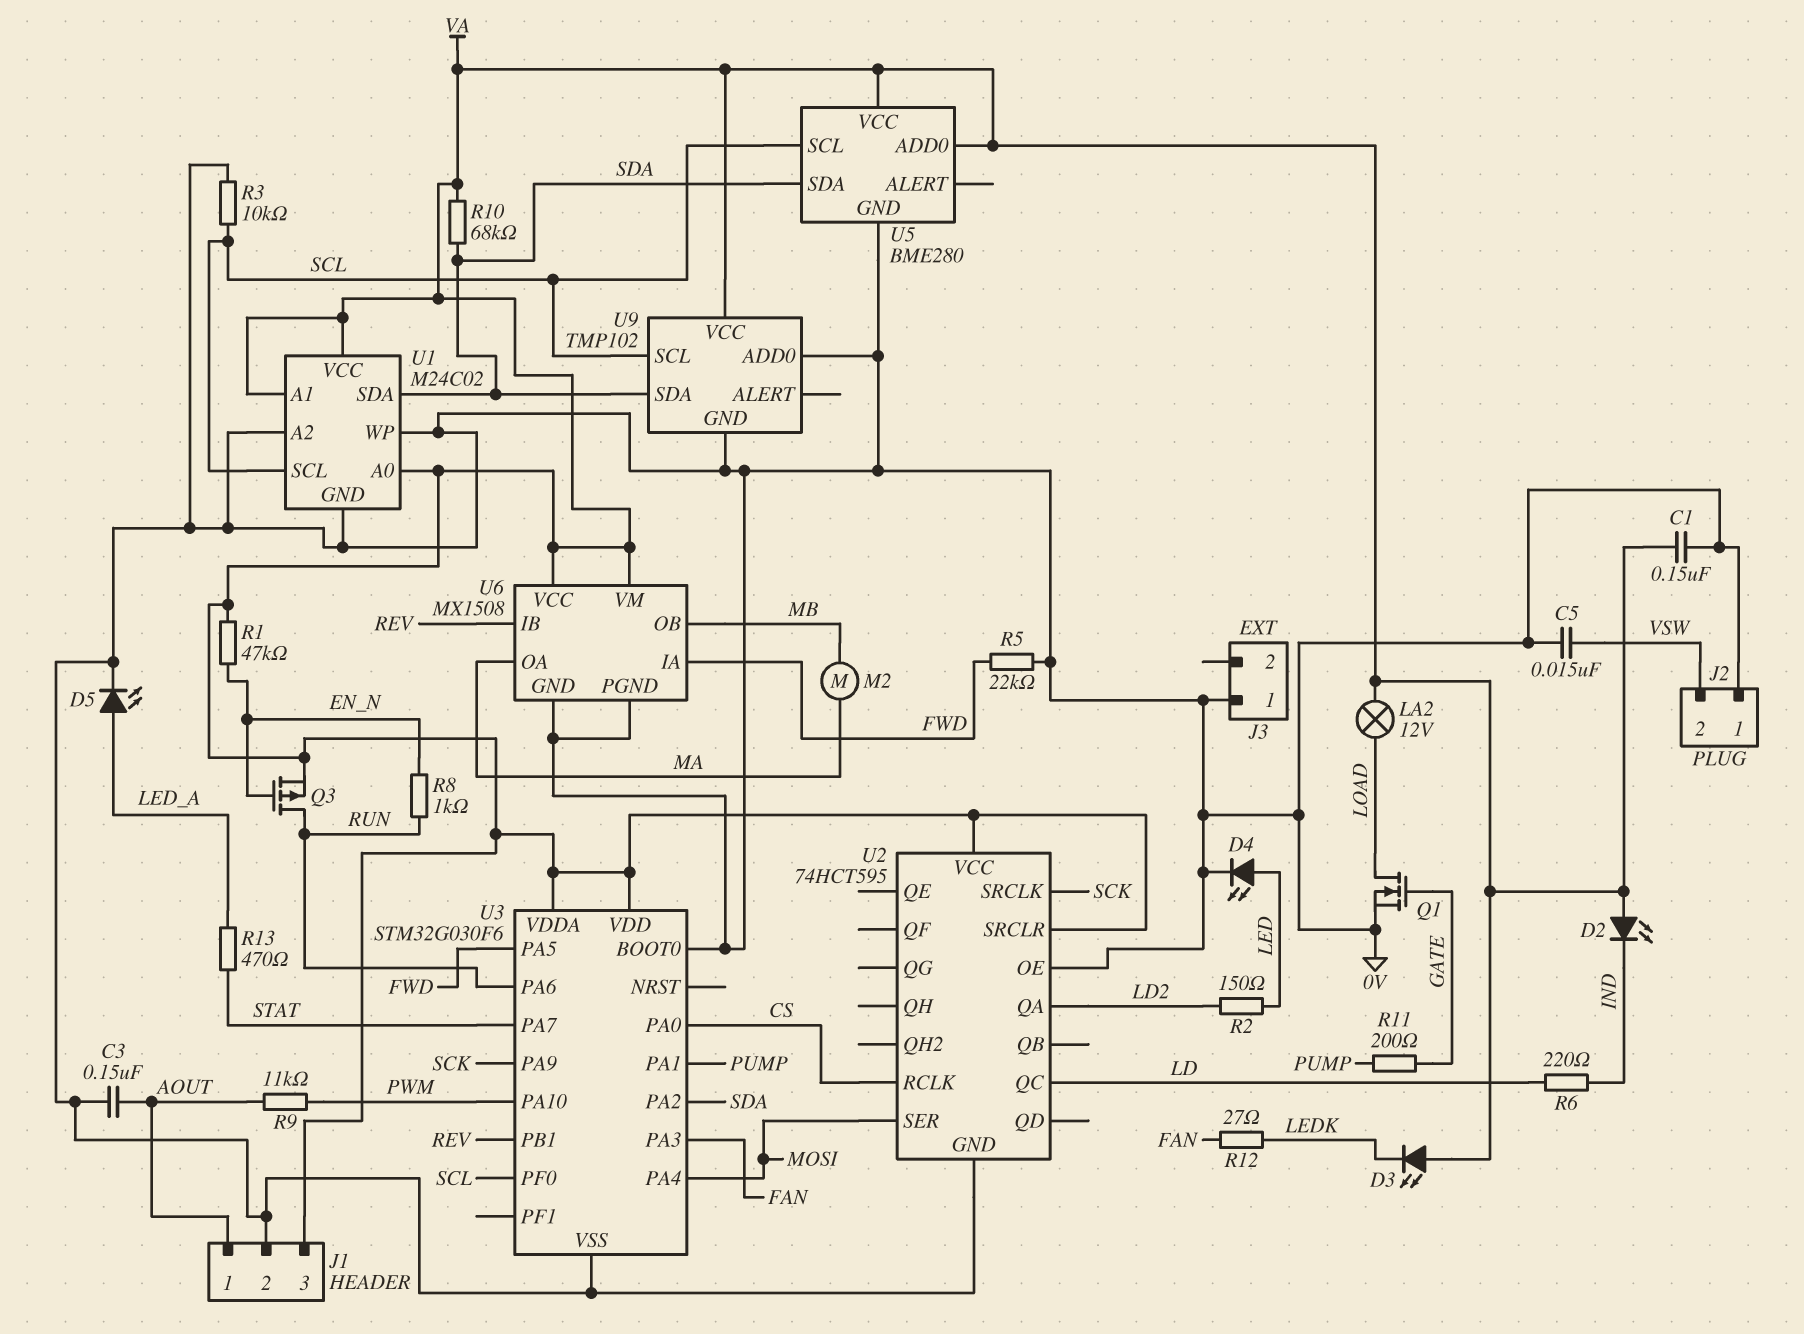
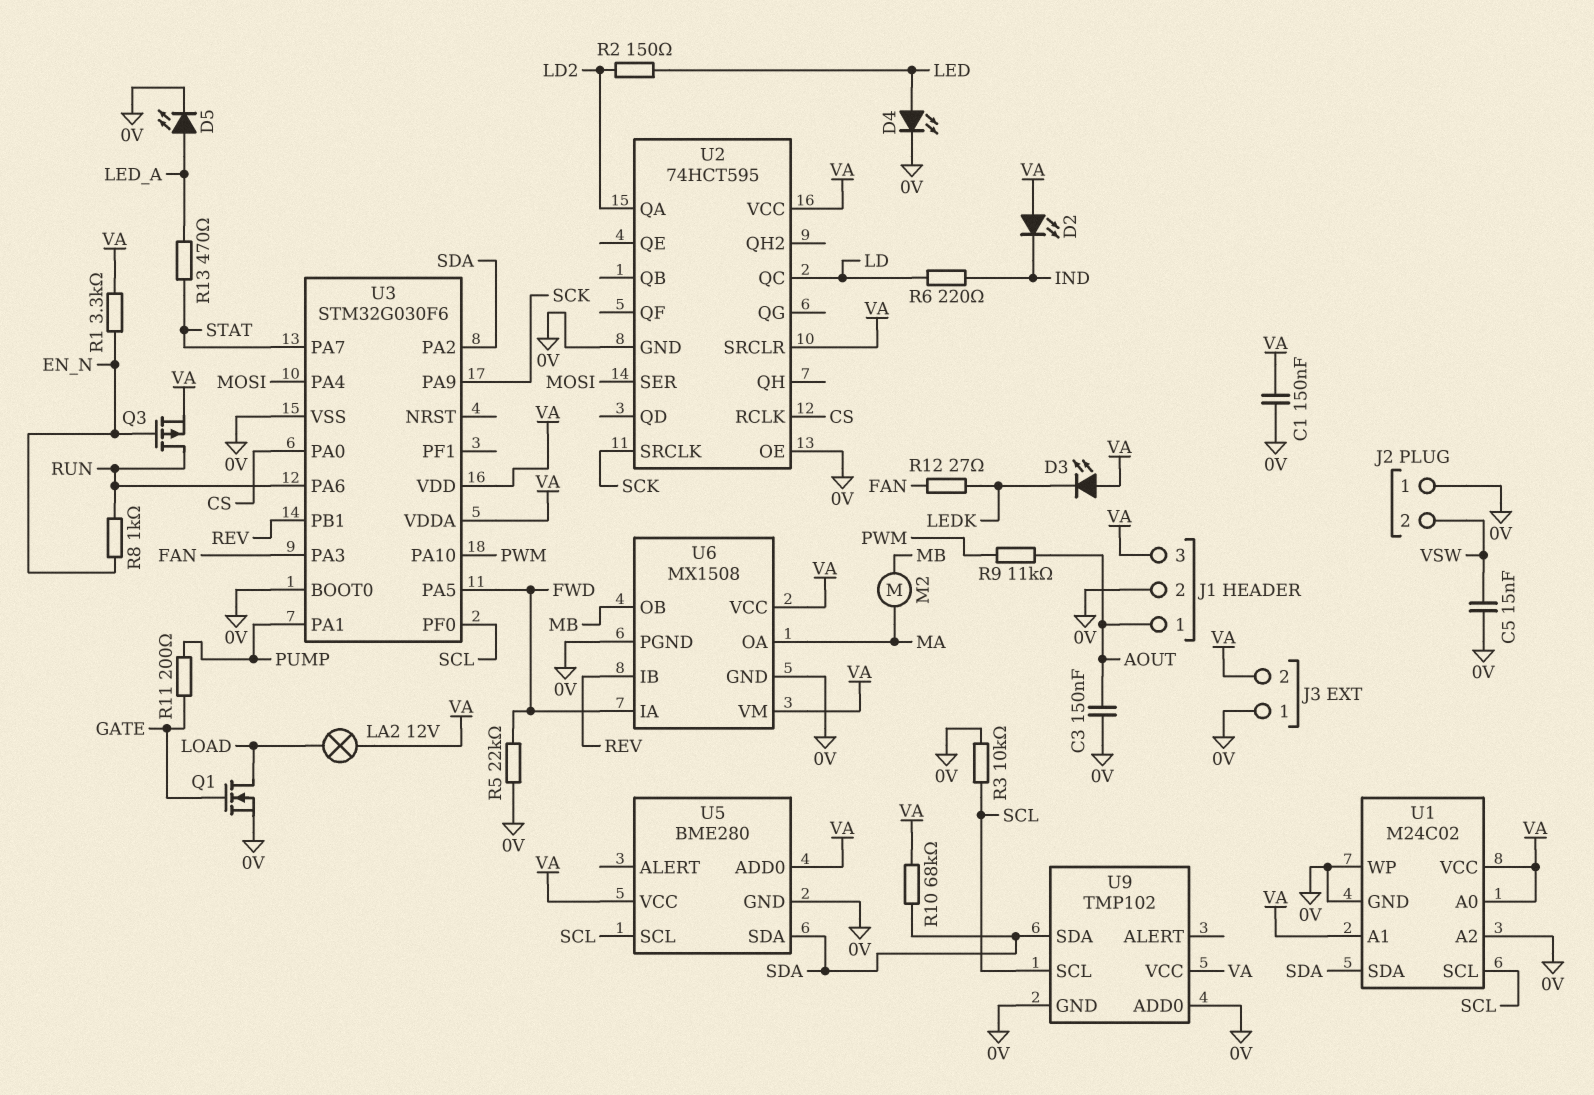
J3 pin 2: none -> VA
R1: 47k (EN_N, VA) -> 3.3k (EN_N, VA)

